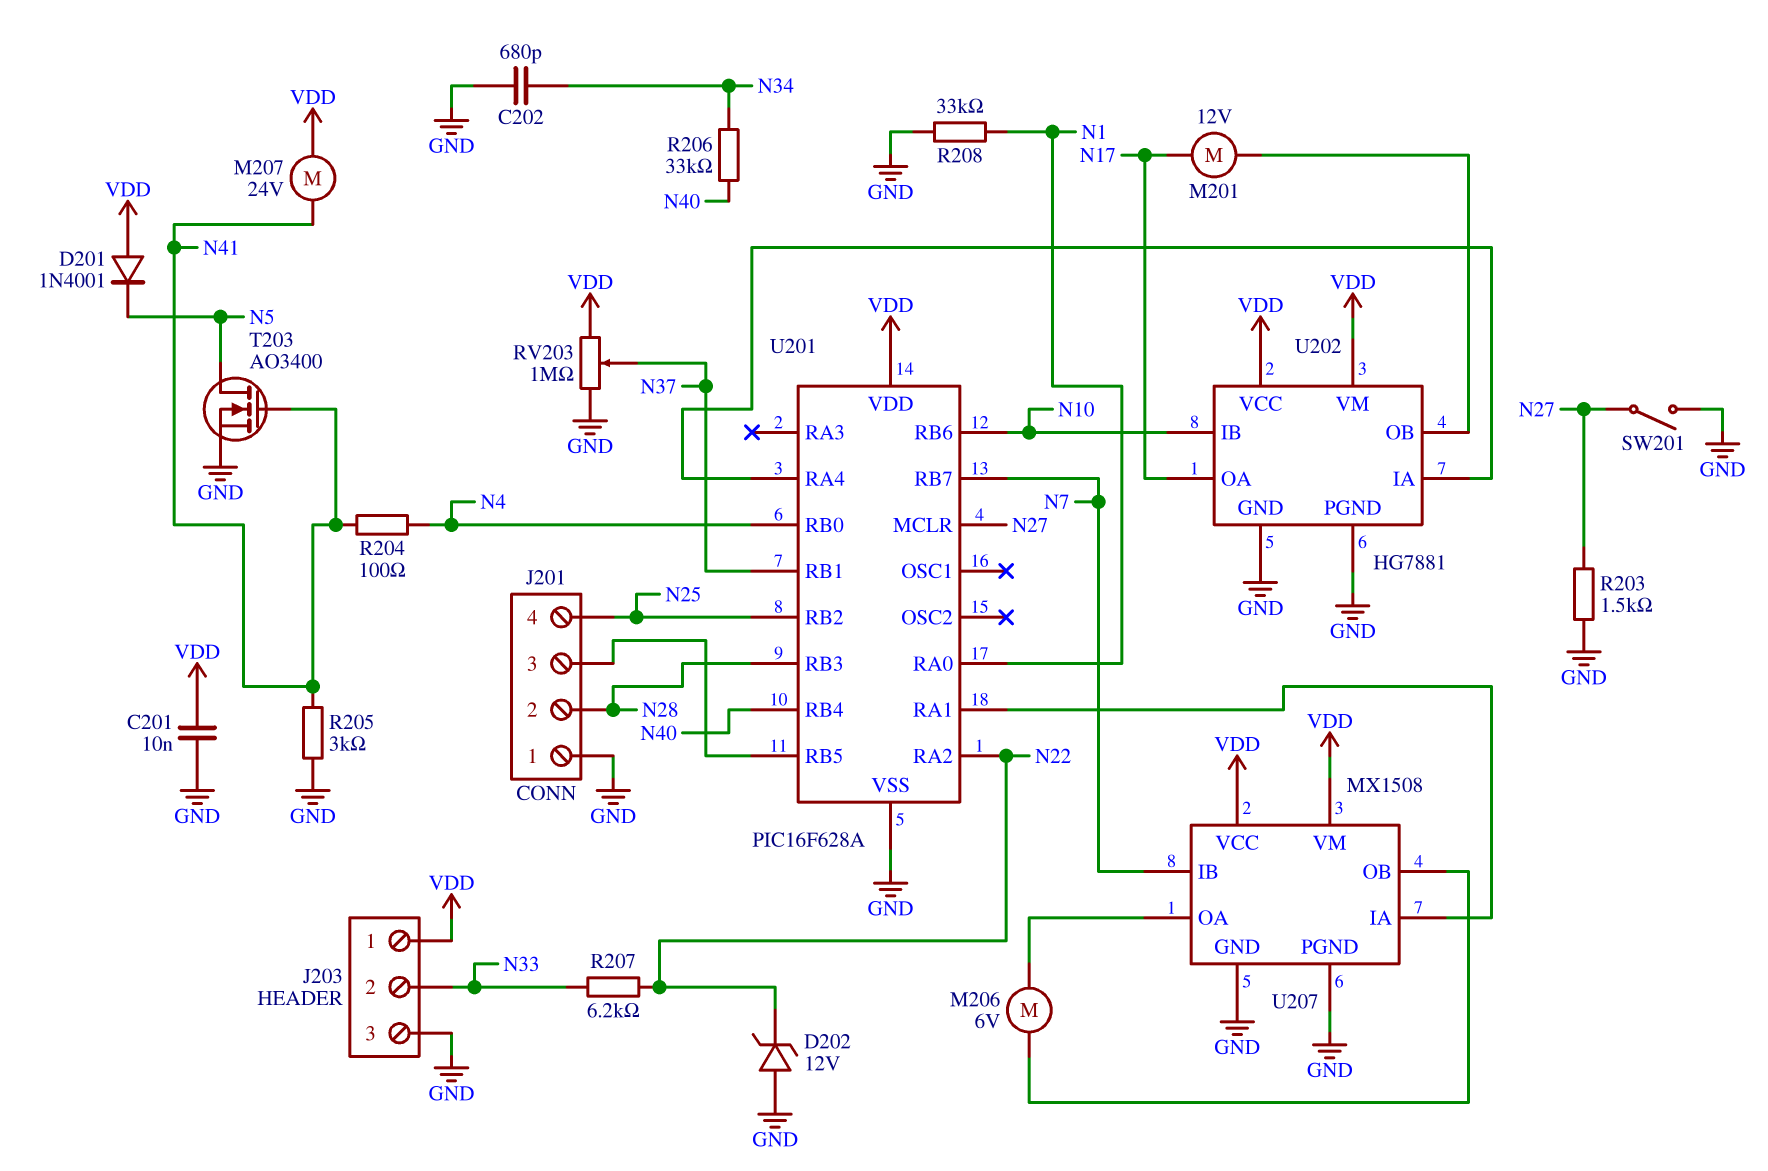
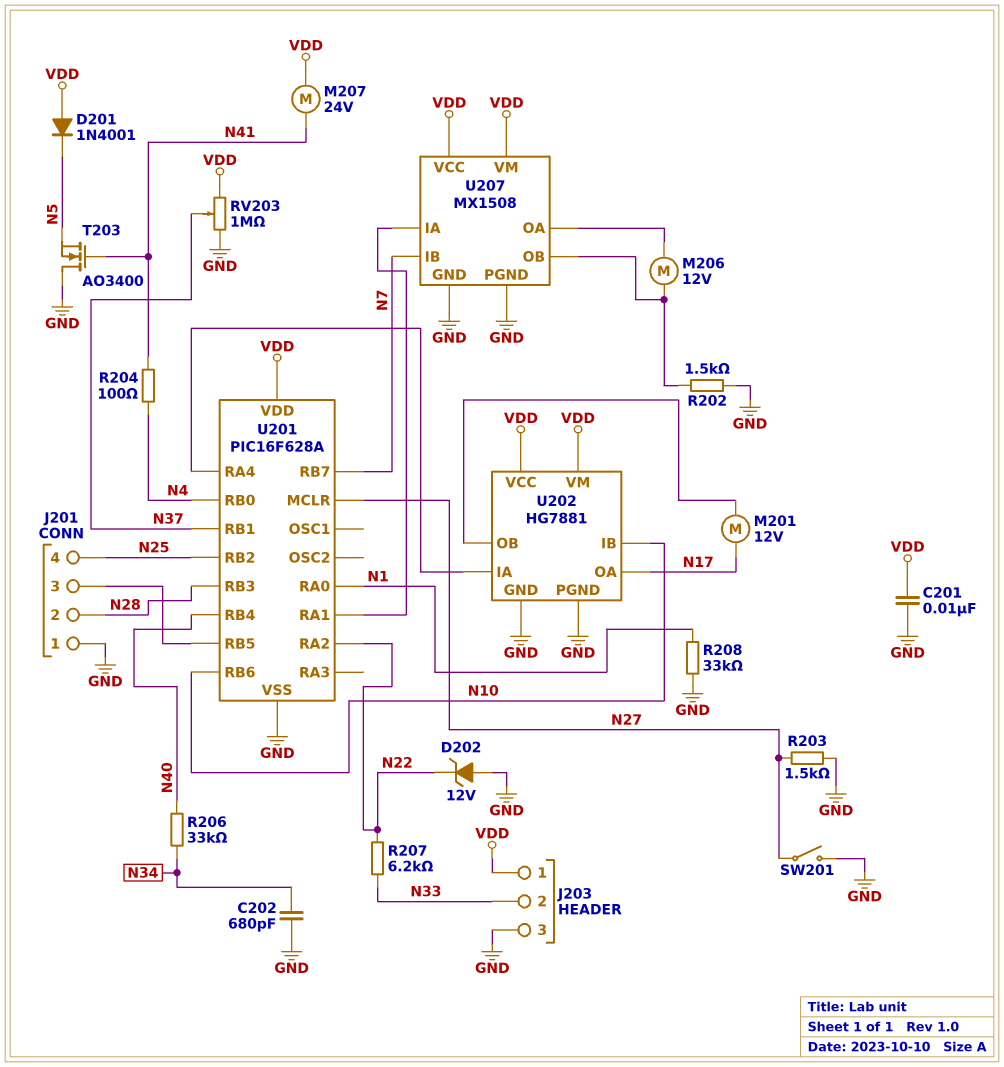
M206: motor 6V (U207/OA, U207/OB) -> motor 12V (U207/OA, U207/OB)
R202: none -> 1.5k (GND, U207/OB)
R205: 3k (GND, N41) -> none
T203: NMOS AO3400 (G N41, D N5, S GND) -> NMOS AO3400 (G N41, D GND, S N5)

